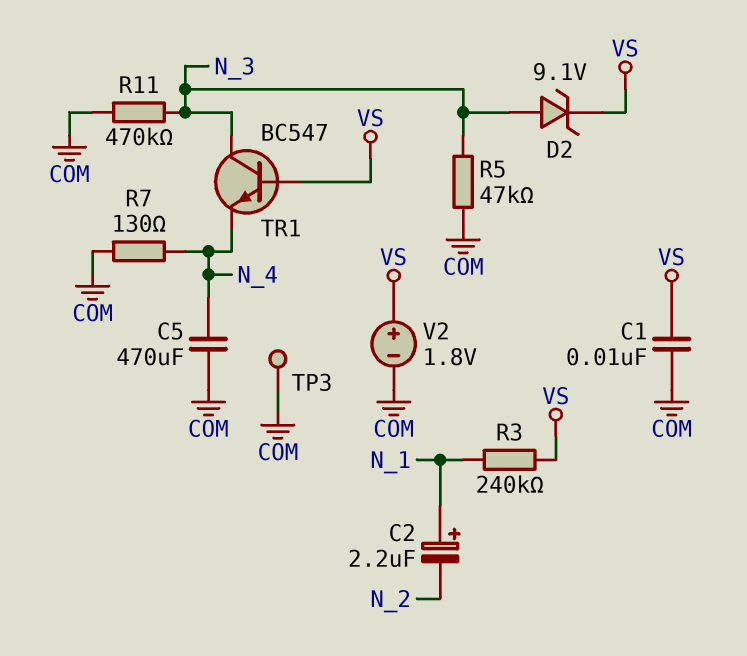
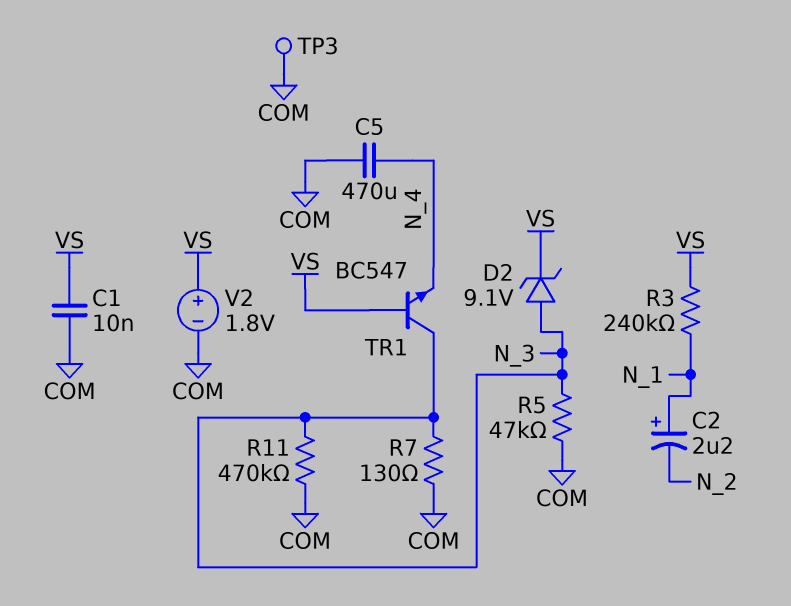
R7: 130 (COM, N_4) -> 130 (COM, N_3)

